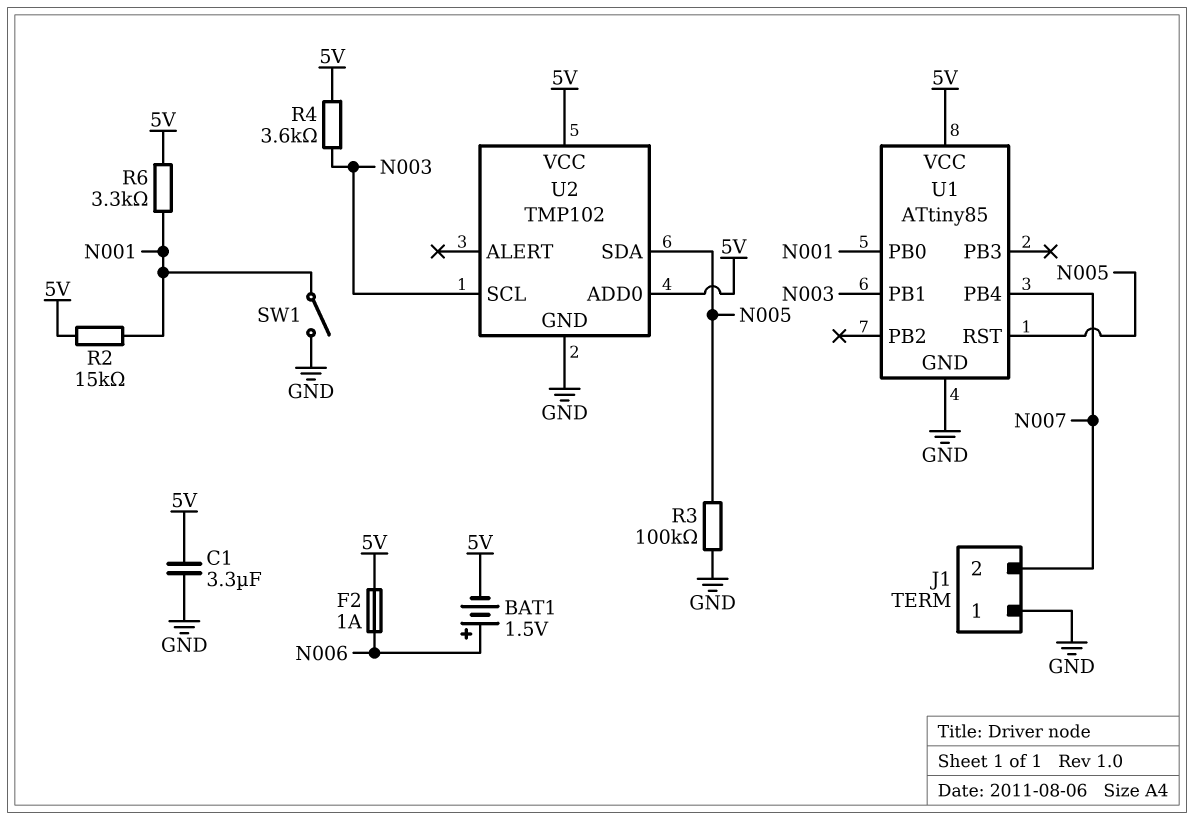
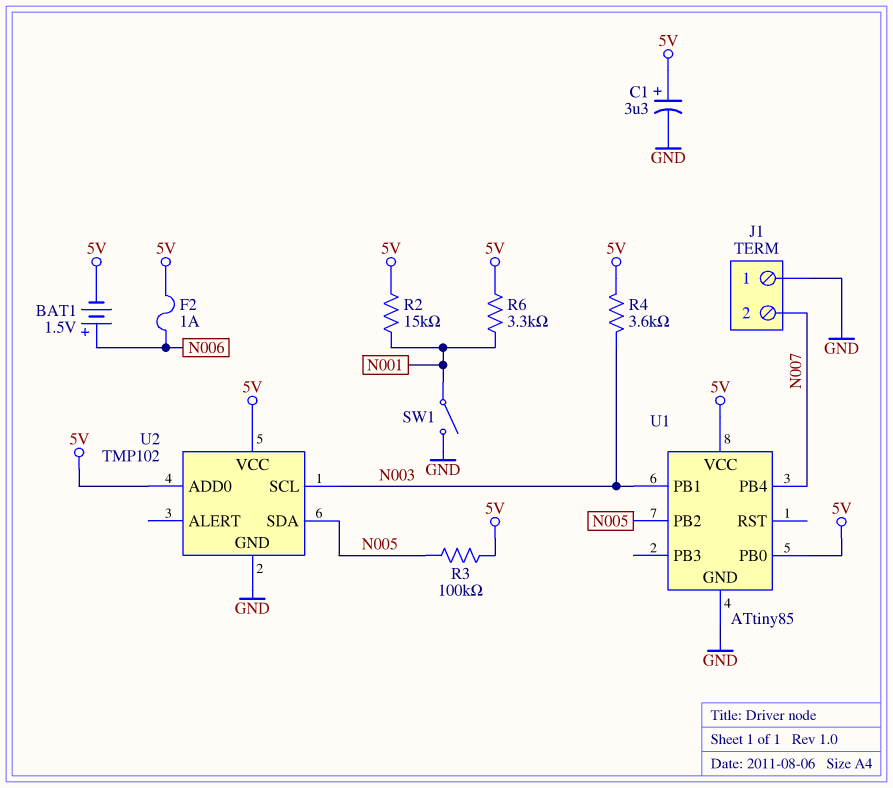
C1: 3.3uF (5V, GND) -> 3.3uF (plus 5V, minus GND)
R3: 100k (GND, N005) -> 100k (5V, N005)
U1 pin PB0: N001 -> 5V
U1 pin PB2: none -> N005
U1 pin RST: N005 -> none

